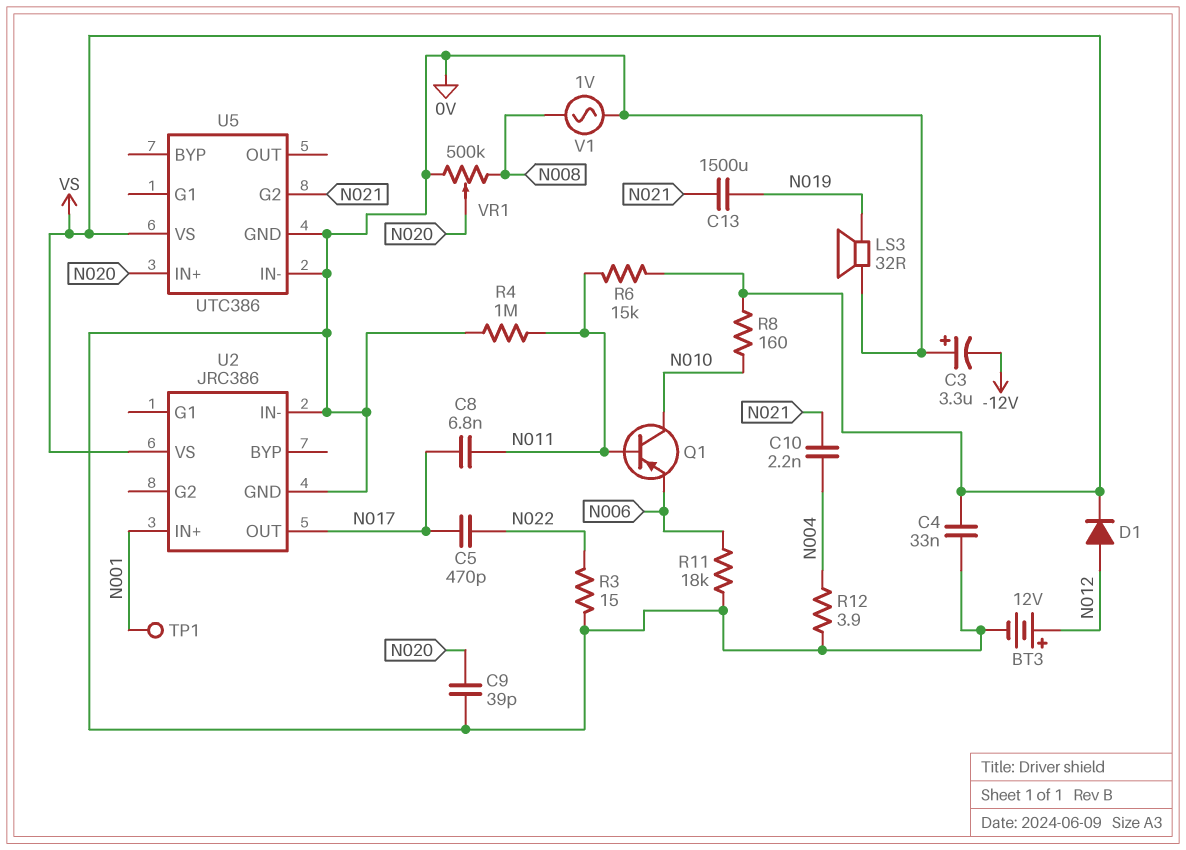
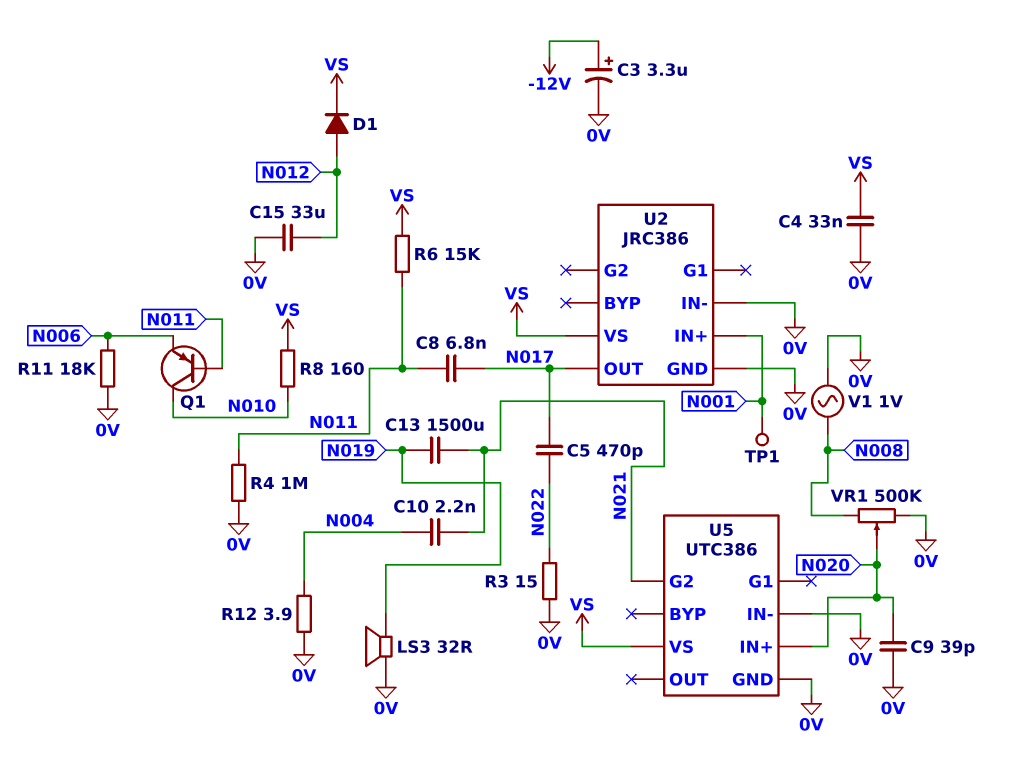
BT3: 12V (plus N012, minus 0V) -> none
C3: 3.3uF (plus 0V, minus -12V) -> 3.3uF (plus -12V, minus 0V)
C15: none -> 33uF (0V, N012)

